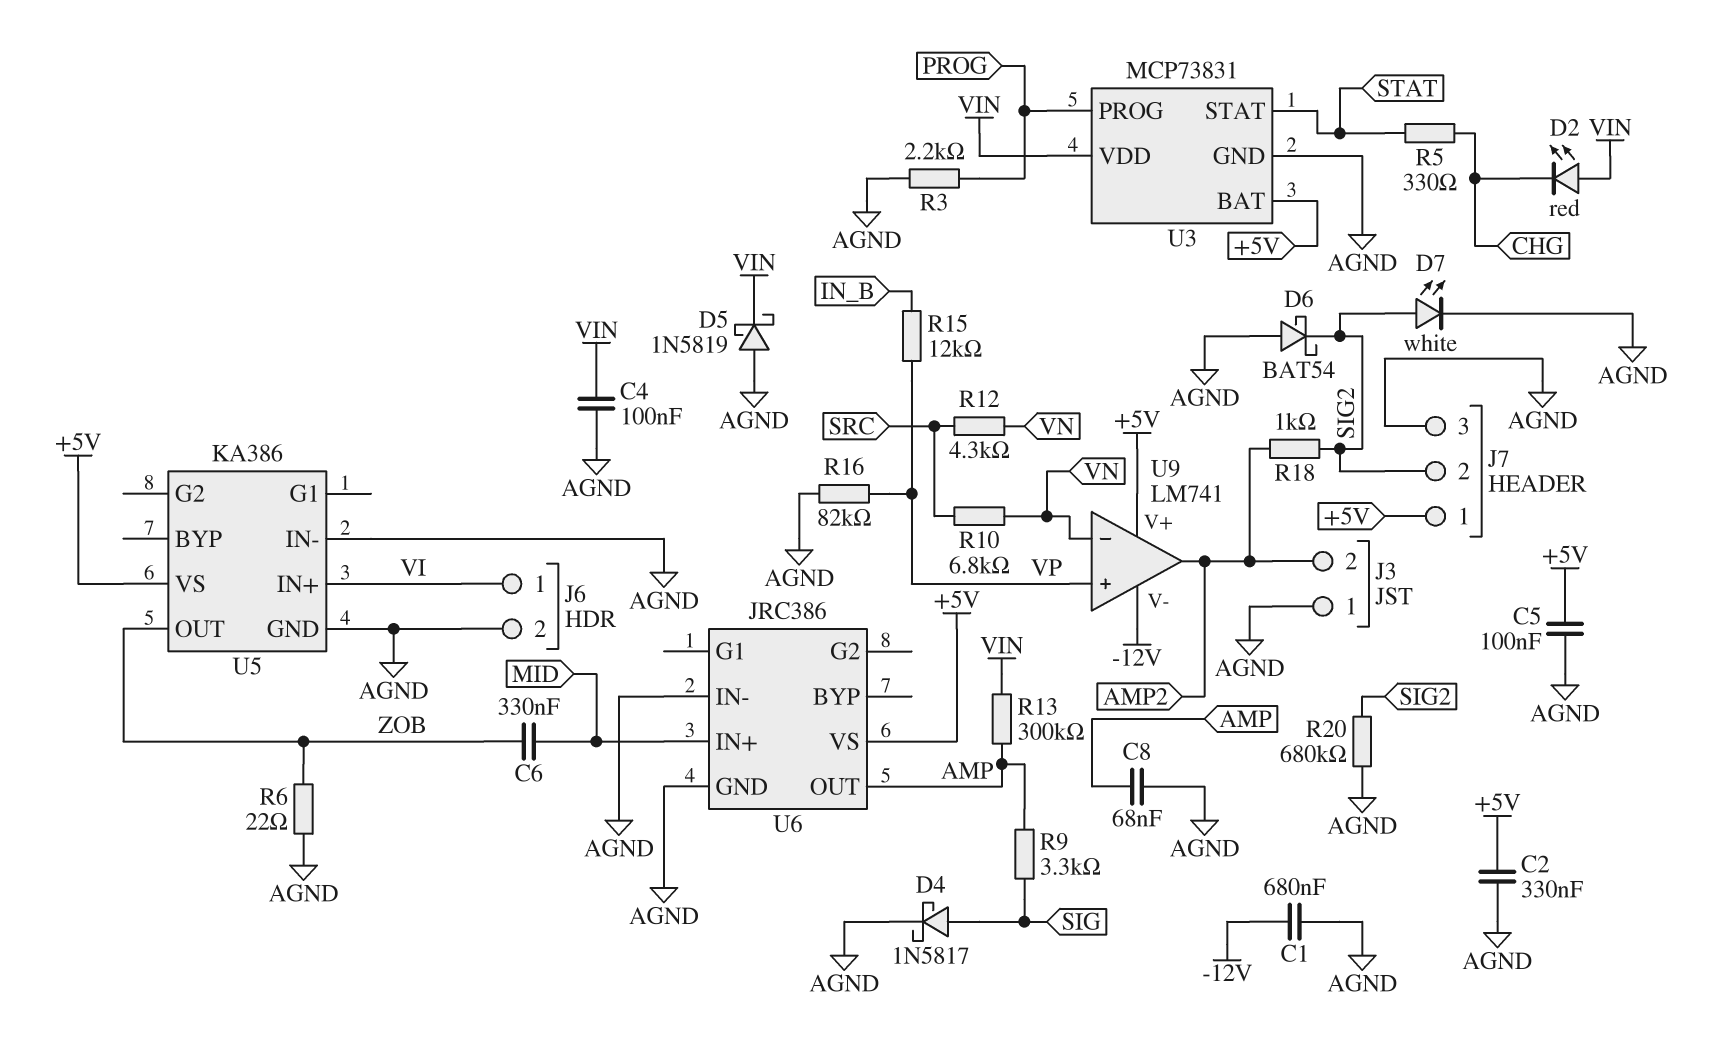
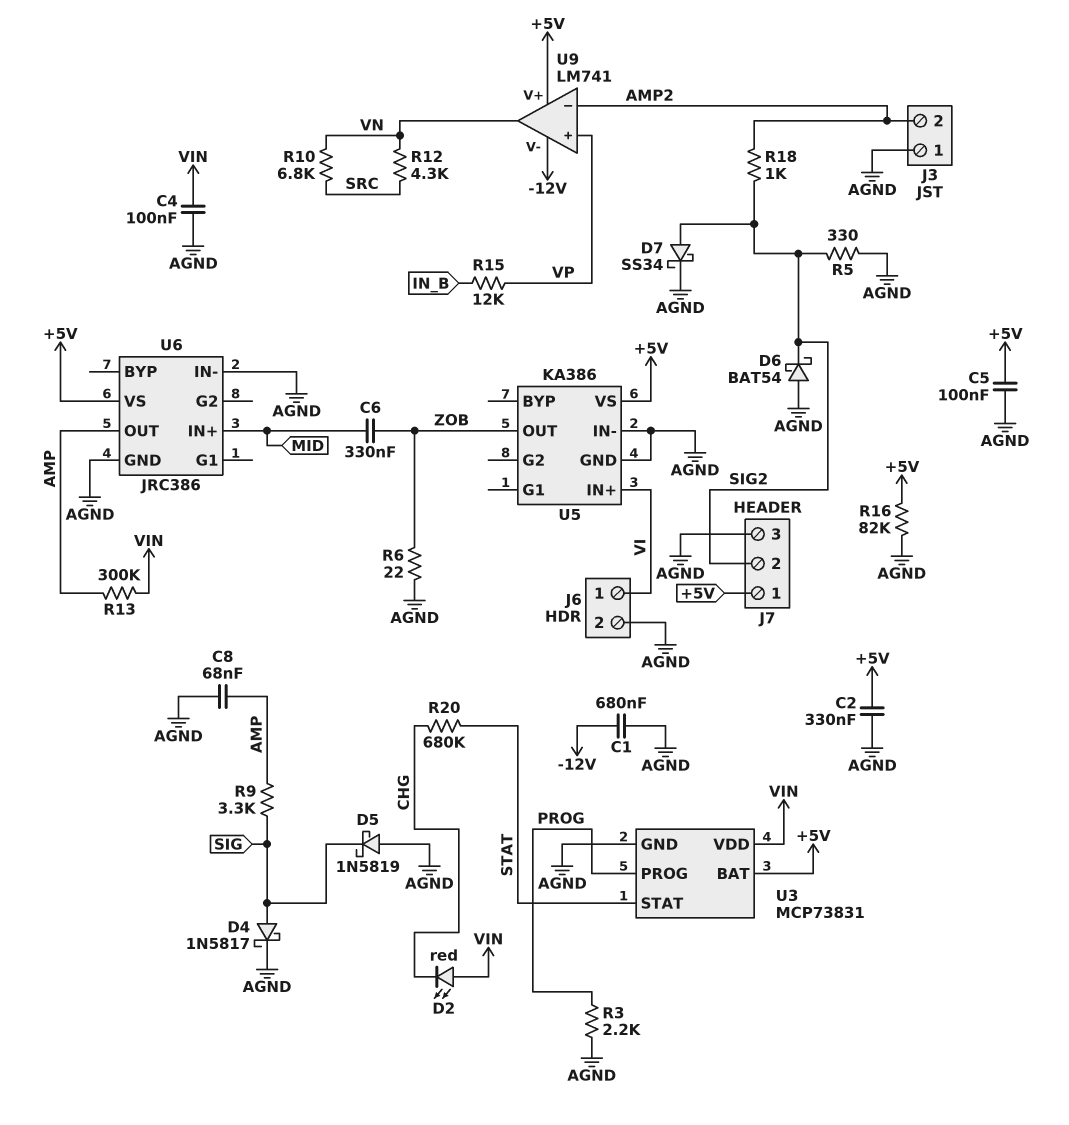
D5: schottky 1N5819 (A AGND, K VIN) -> schottky 1N5819 (A AGND, K SIG)
D7: LED white (A SIG2, K AGND) -> schottky SS34 (A SIG2, K AGND)
R5: 330 (CHG, STAT) -> 330 (AGND, SIG2)
R16: 82k (AGND, VP) -> 82k (+5V, AGND)
R20: 680k (AGND, SIG2) -> 680k (CHG, STAT)
U9 pin in-: VN -> AMP2
U9 pin out: AMP2 -> VN

